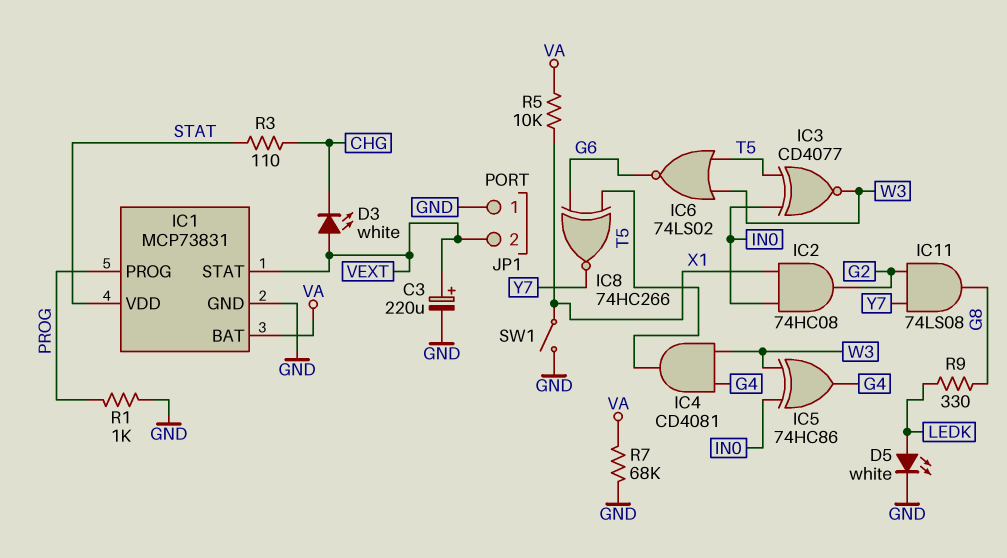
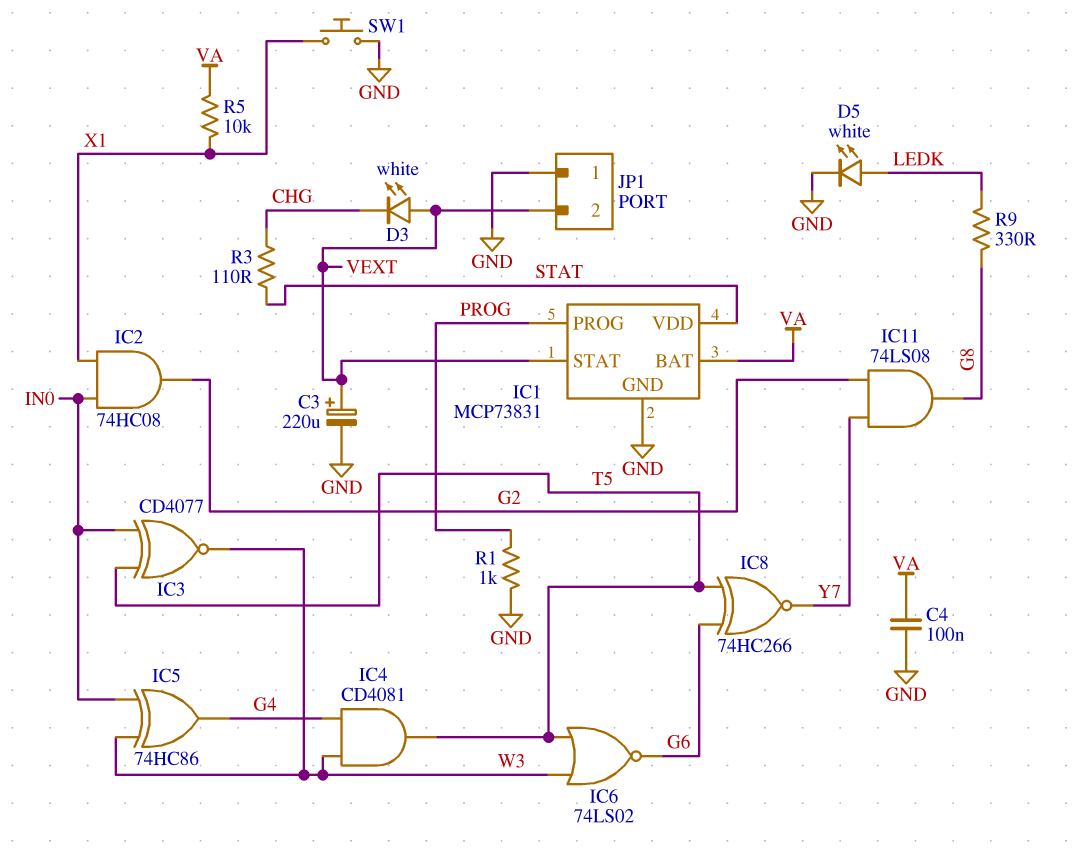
C4: none -> 100nF (GND, VA)
R7: 68k (GND, VA) -> none
SW1: switch (GND, X1) -> button (GND, X1)

